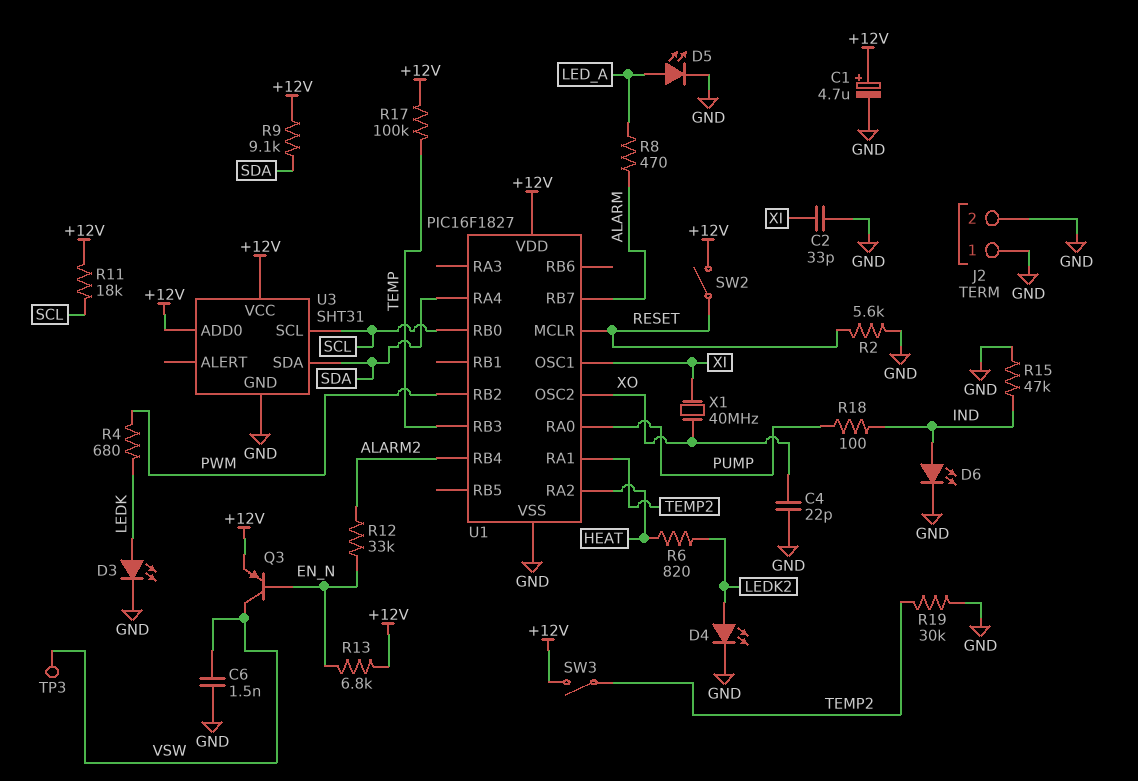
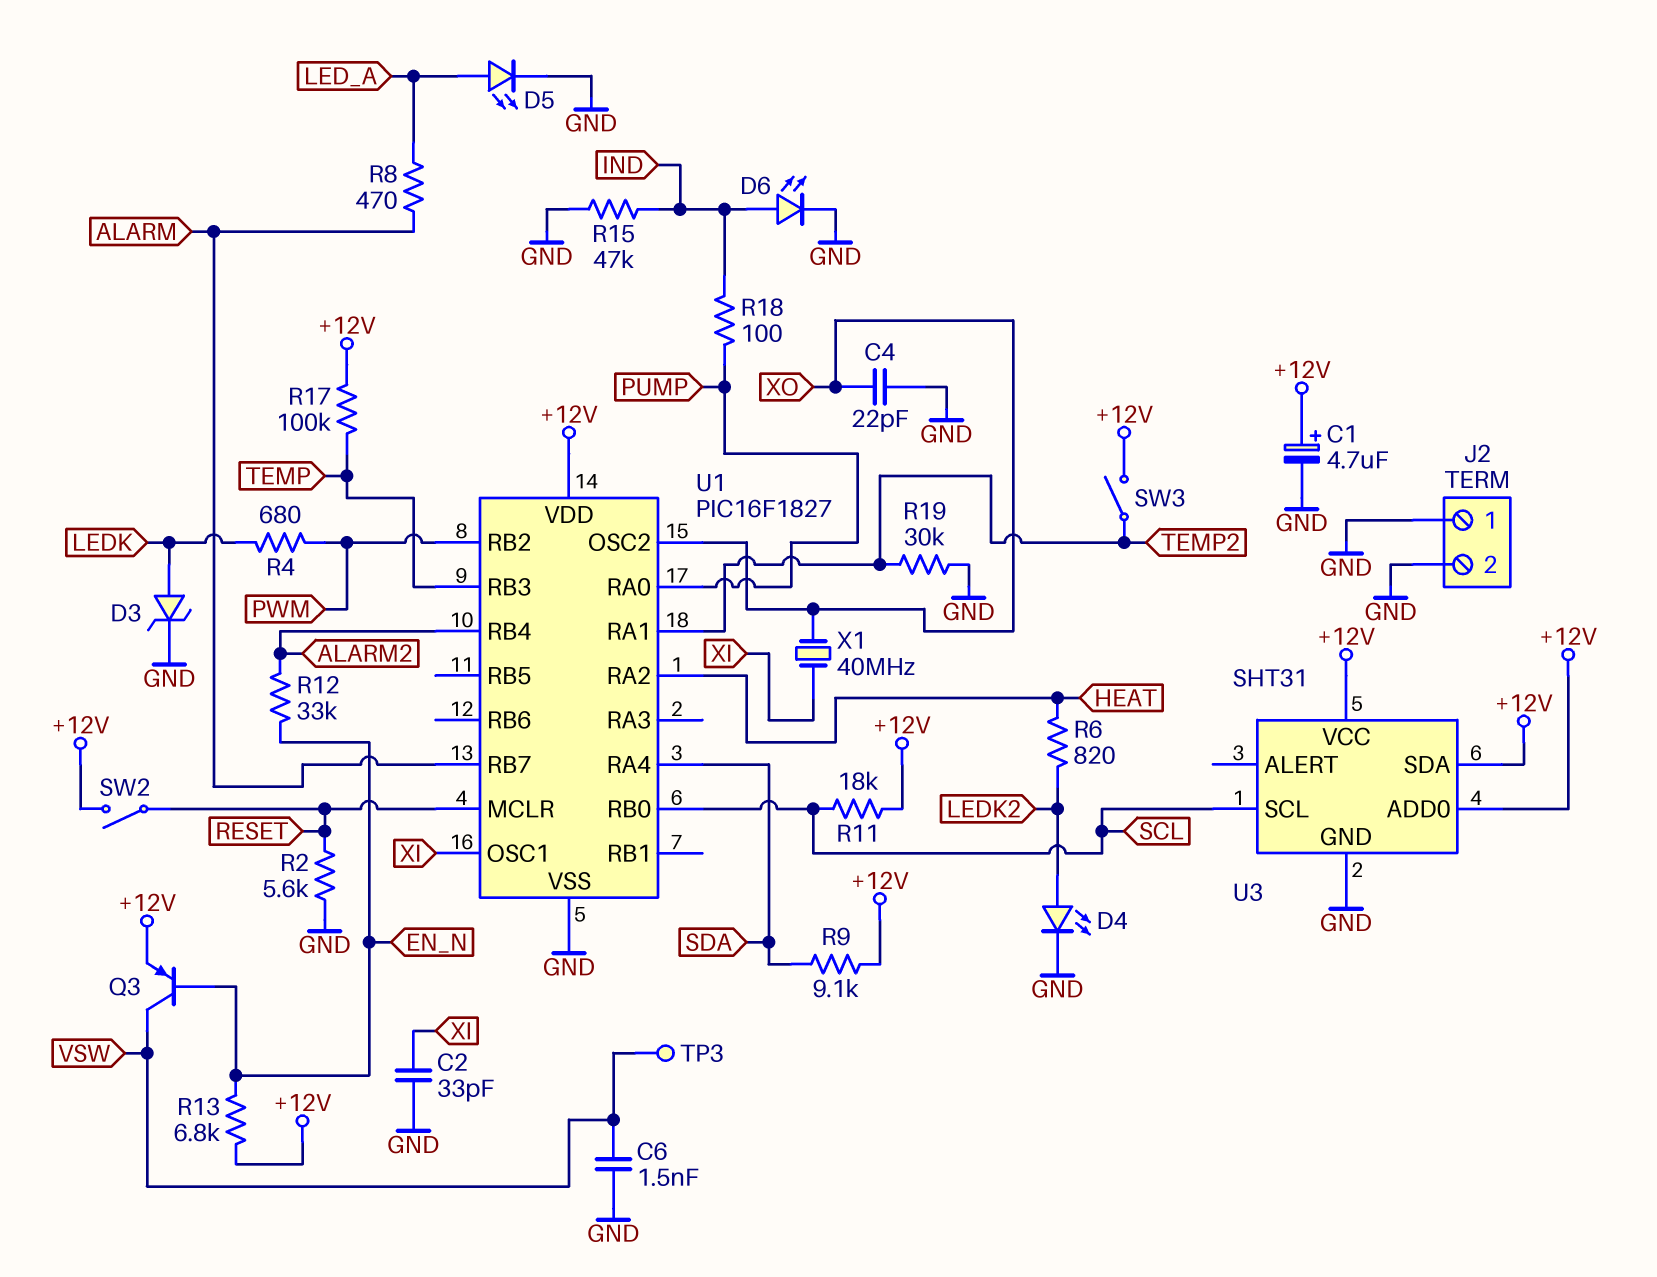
D3: LED (A LEDK, K GND) -> zener (A LEDK, K GND)
U3 pin SDA: SDA -> +12V

